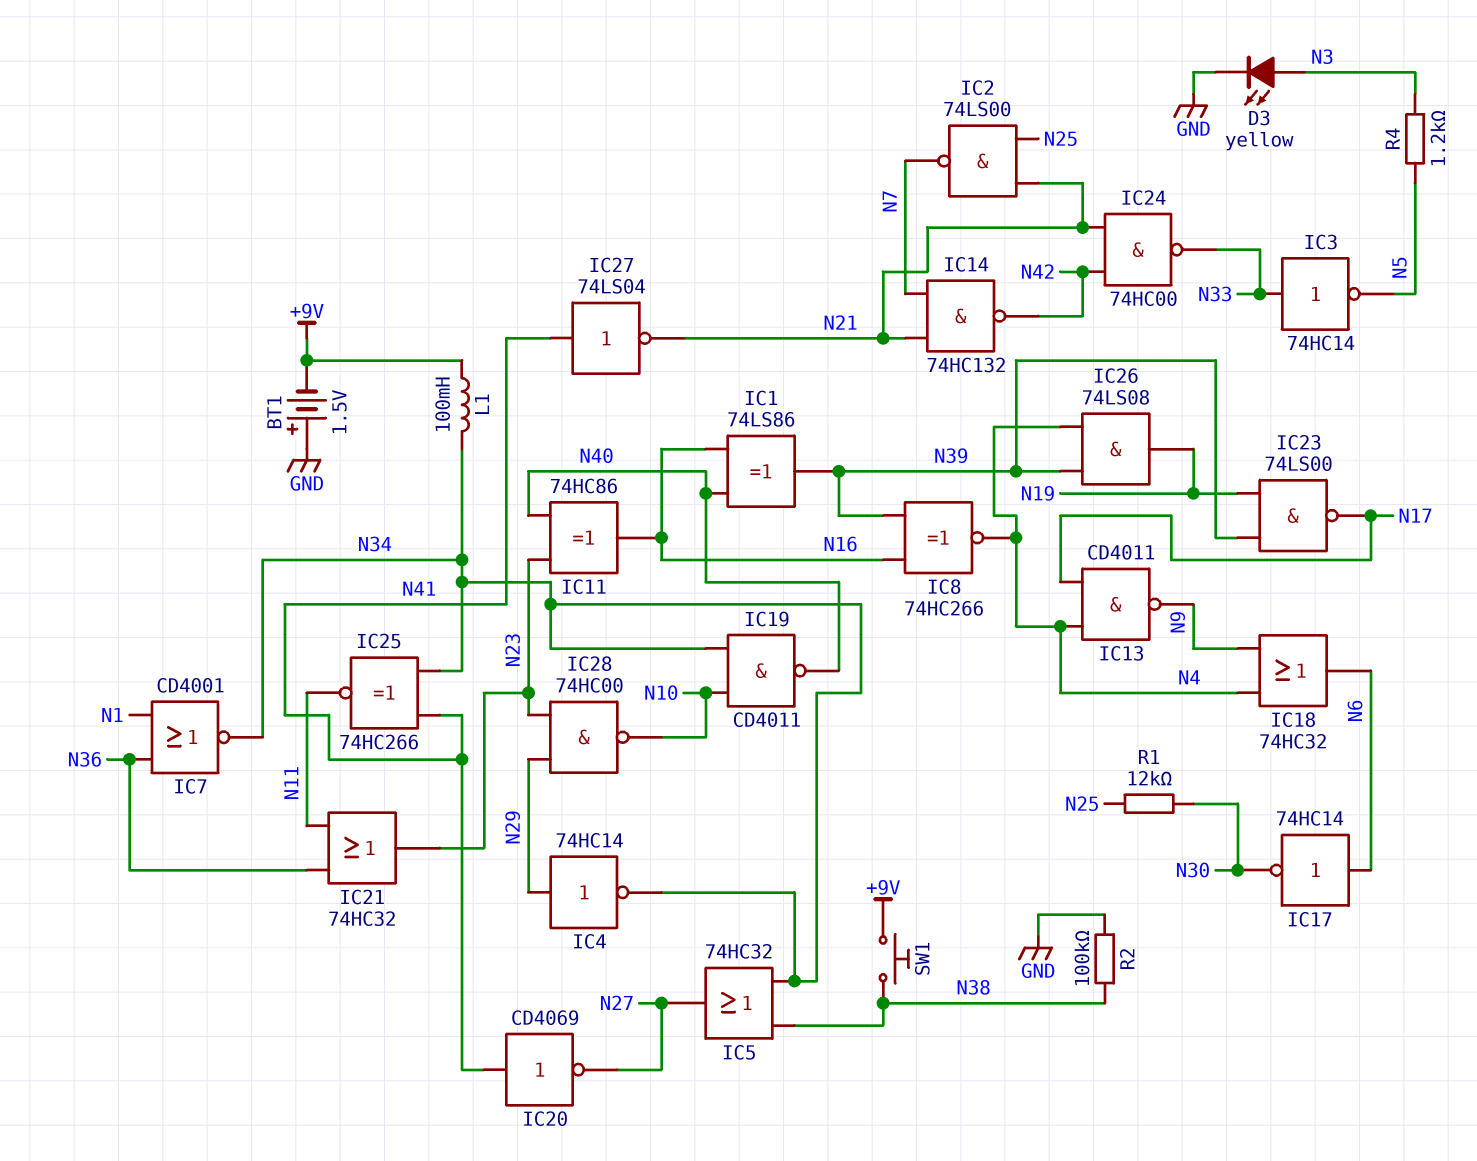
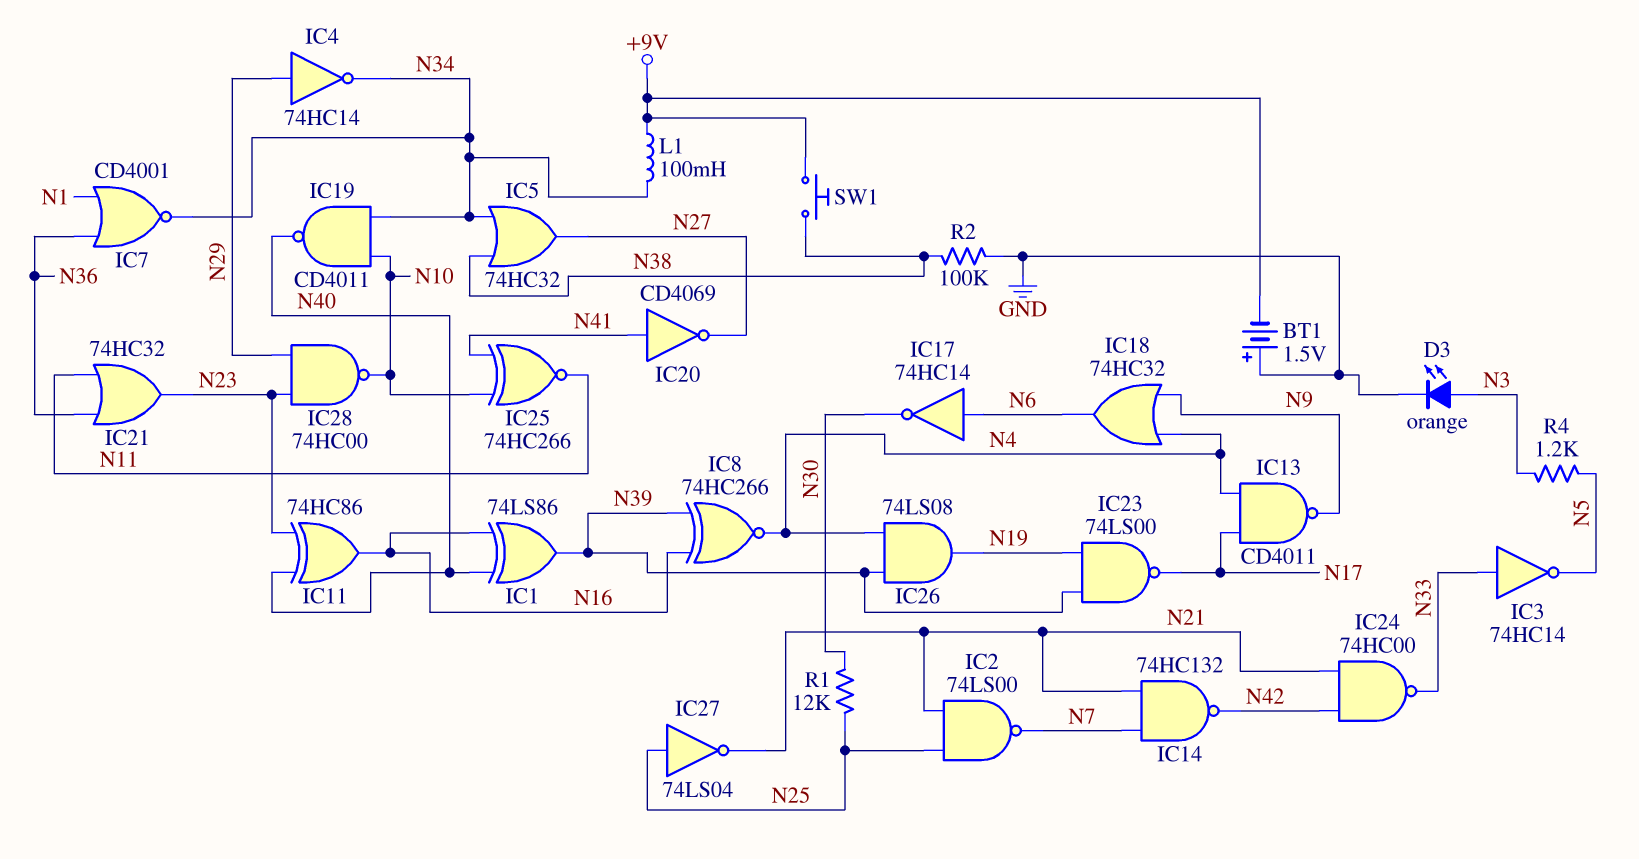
D3: LED yellow (A N3, K GND) -> LED orange (A N3, K GND)
IC25: XNOR 74HC266 (in N34, in N41, out N11) -> XNOR 74HC266 (in N10, in N41, out N11)
IC27: NOT 74LS04 (in N41, out N21) -> NOT 74LS04 (in N25, out N21)

